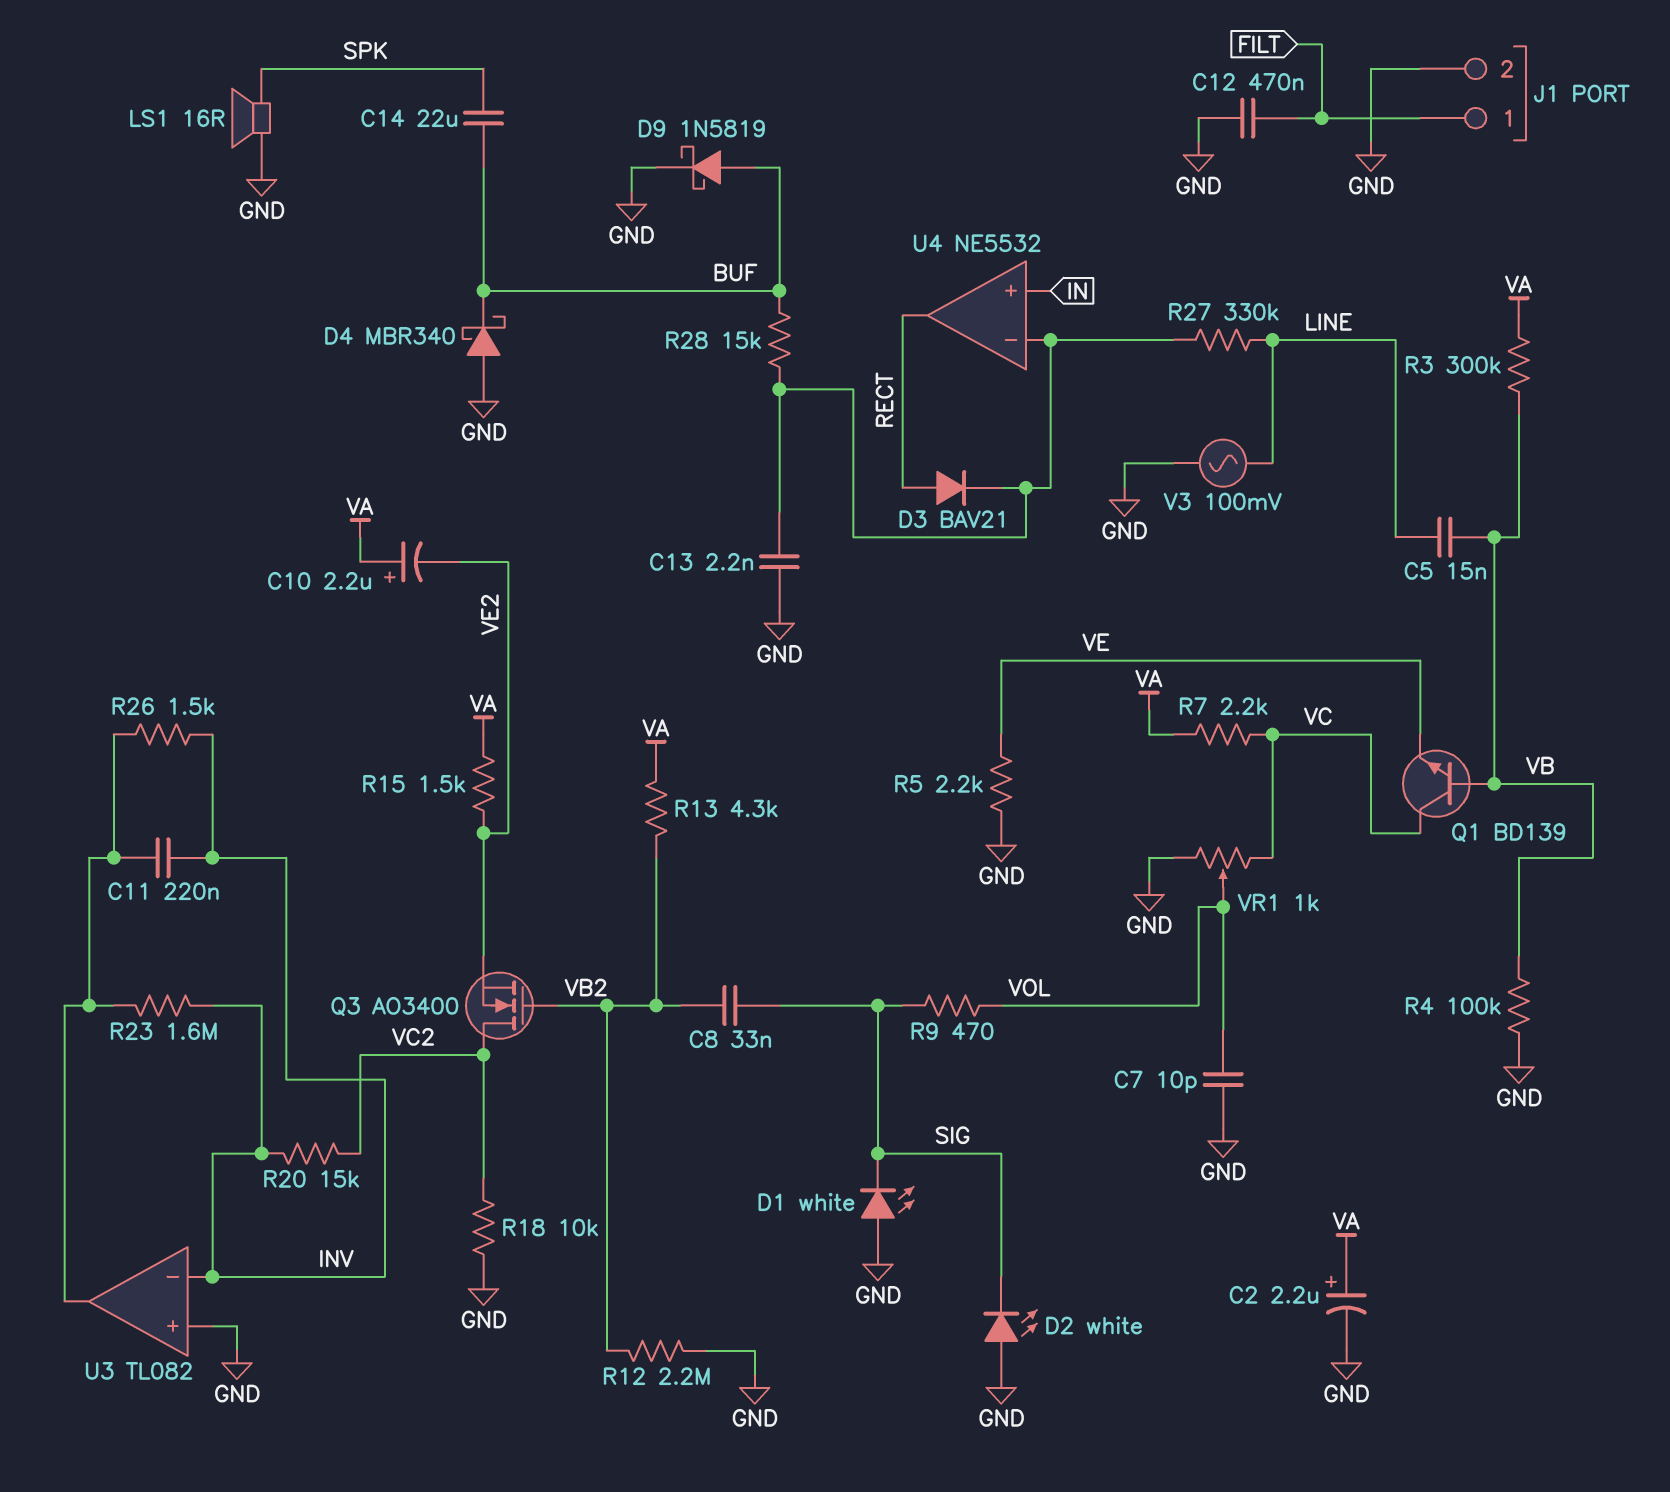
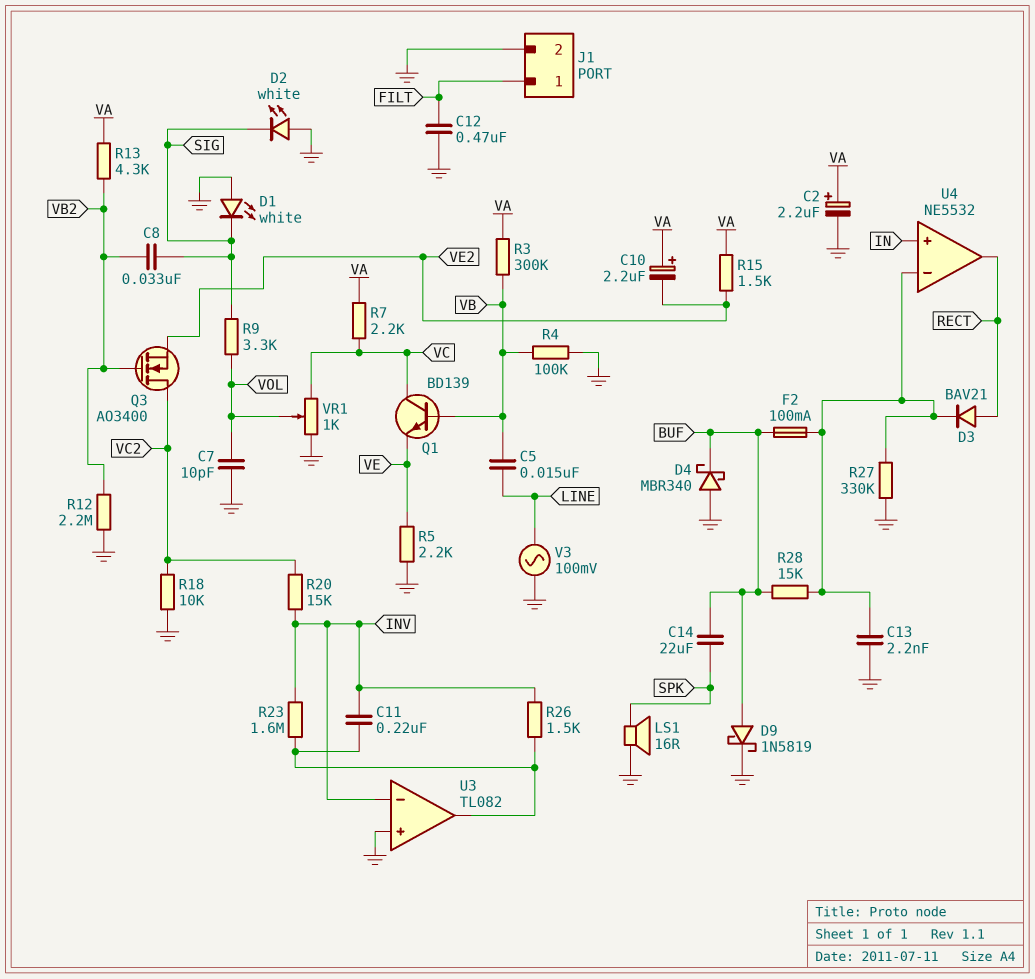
F2: none -> 100mA (BUF, U4/in-)
R9: 470 (SIG, VOL) -> 3.3k (SIG, VOL)
R27: 330k (LINE, U4/in-) -> 330k (GND, U4/in-)

